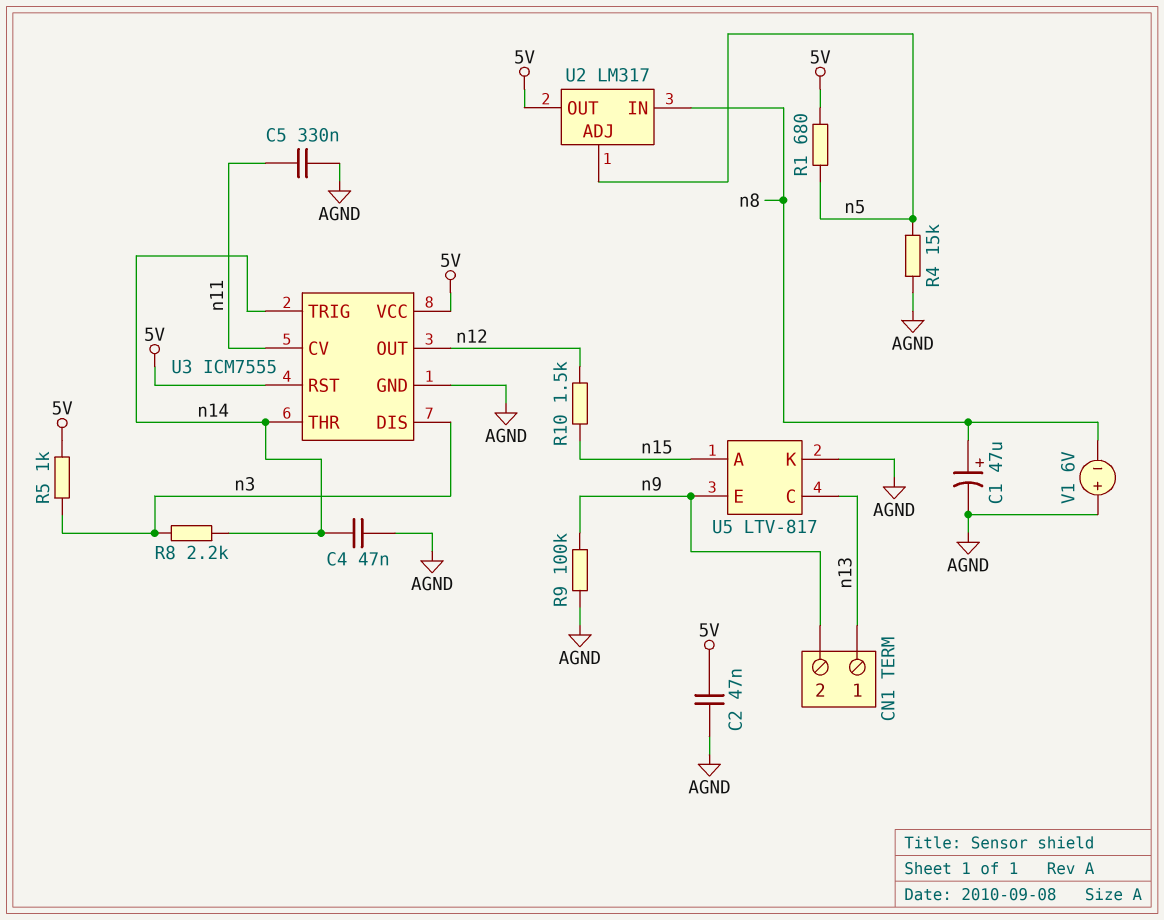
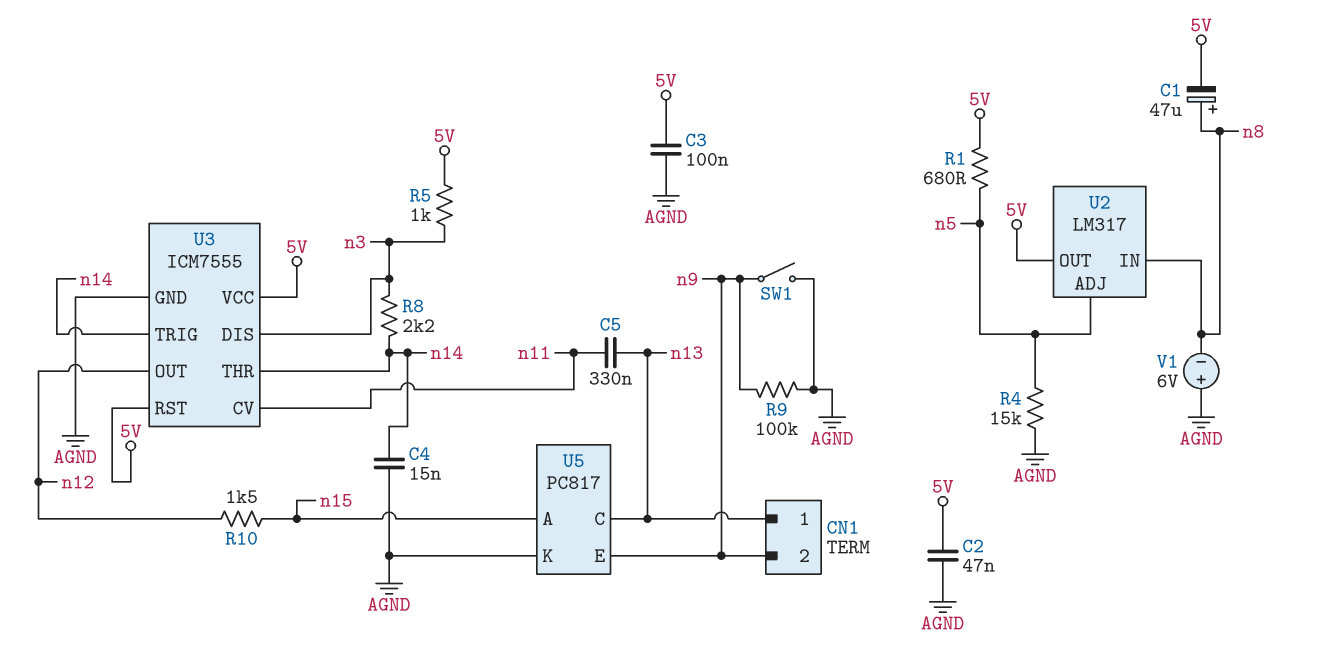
C1: 47uF (plus n8, minus AGND) -> 47uF (plus n8, minus 5V)
C3: none -> 100nF (5V, AGND)
C4: 47nF (AGND, n14) -> 15nF (AGND, n14)
C5: 330nF (AGND, n11) -> 330nF (n11, n13)
SW1: none -> switch (AGND, n9)
U5: LTV-817 -> PC817

